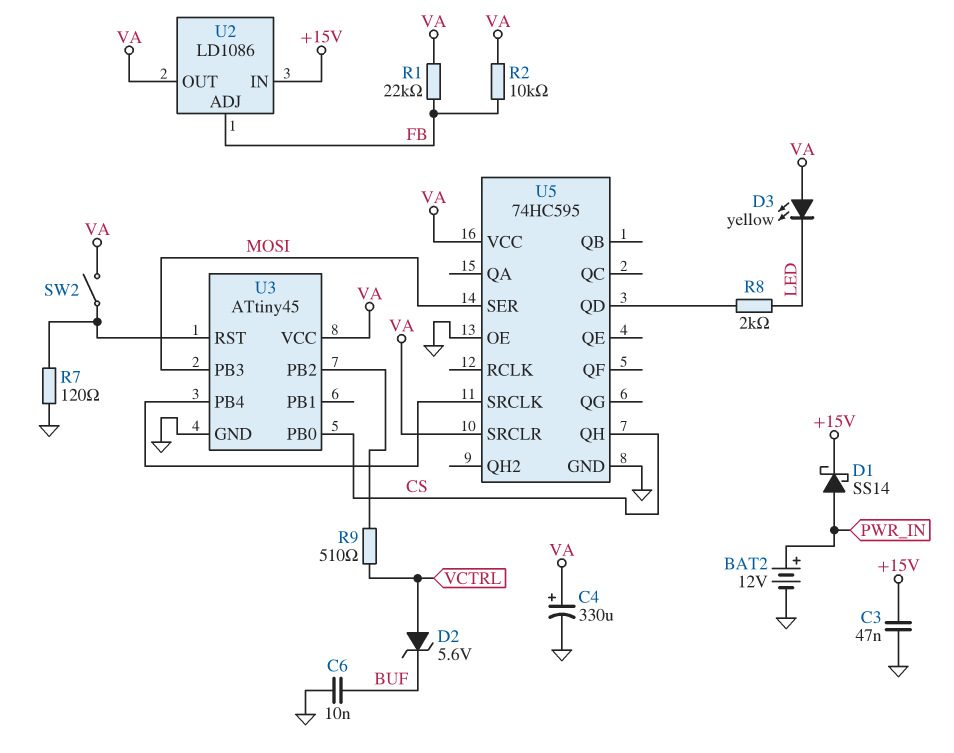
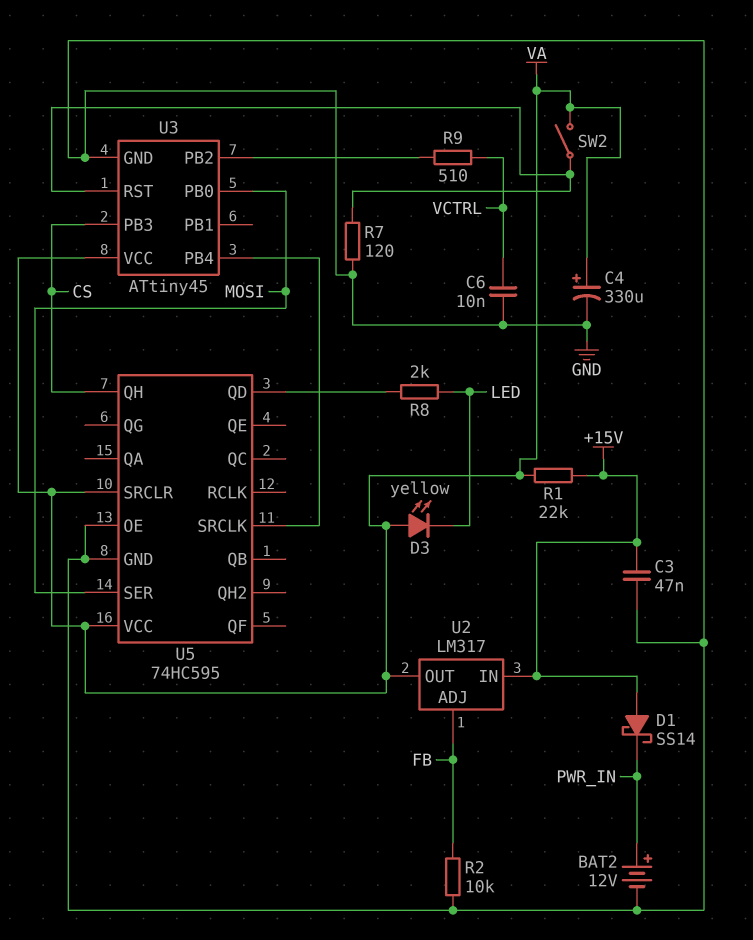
C6: 10nF (BUF, GND) -> 10nF (GND, VCTRL)
D1: schottky SS14 (A PWR_IN, K +15V) -> schottky SS14 (A +15V, K PWR_IN)
D2: zener 5.6V (A VCTRL, K BUF) -> none
R1: 22k (FB, VA) -> 22k (+15V, VA)
R2: 10k (FB, VA) -> 10k (FB, GND)
U2: LD1086 -> LM317
U3 pin PB0: CS -> MOSI
U3 pin PB3: MOSI -> CS

